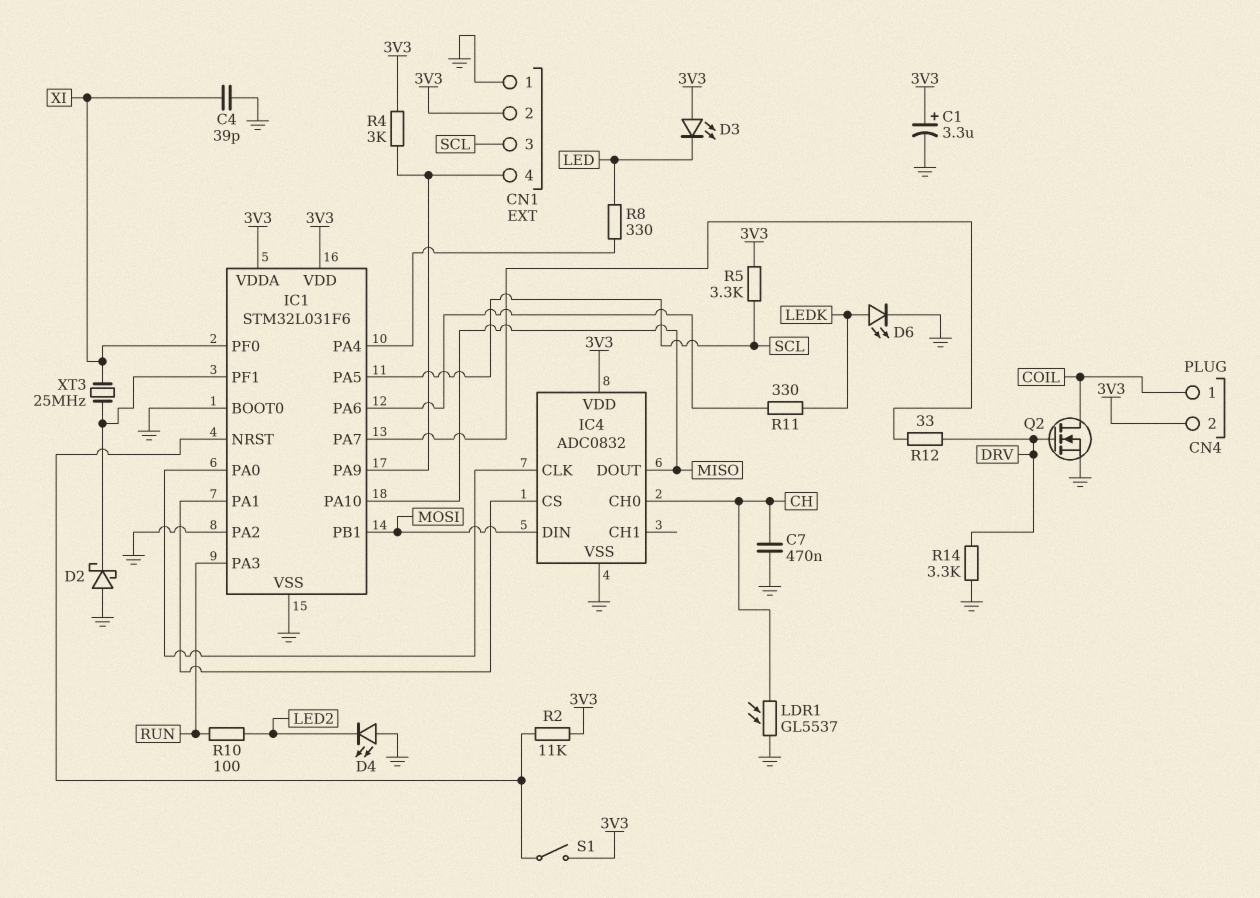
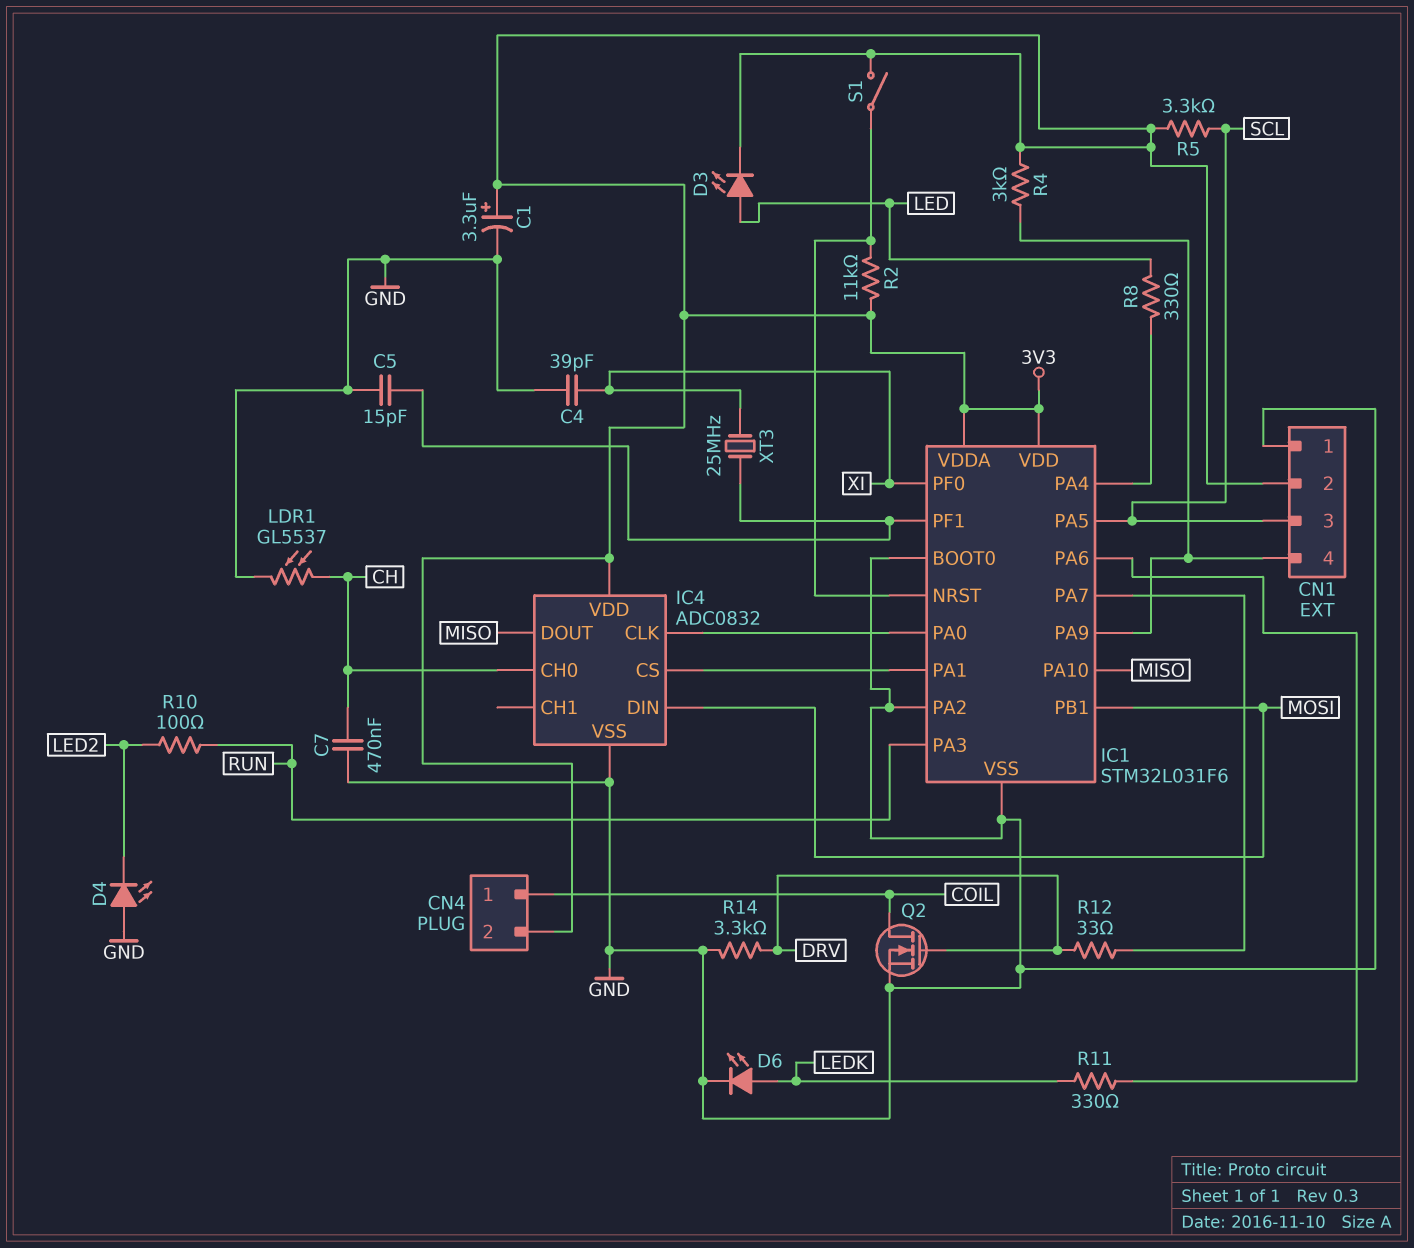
C5: none -> 15pF (GND, IC1/PF1)
D2: schottky (A GND, K IC1/PF1) -> none
D3: LED (A 3V3, K LED) -> LED (A LED, K 3V3)

